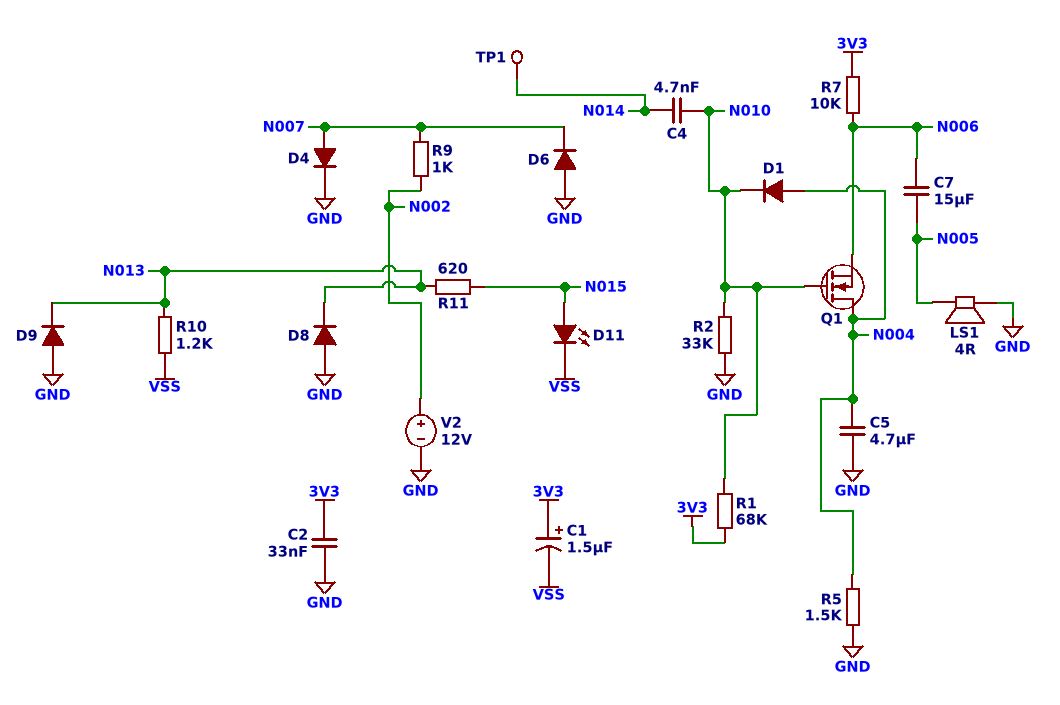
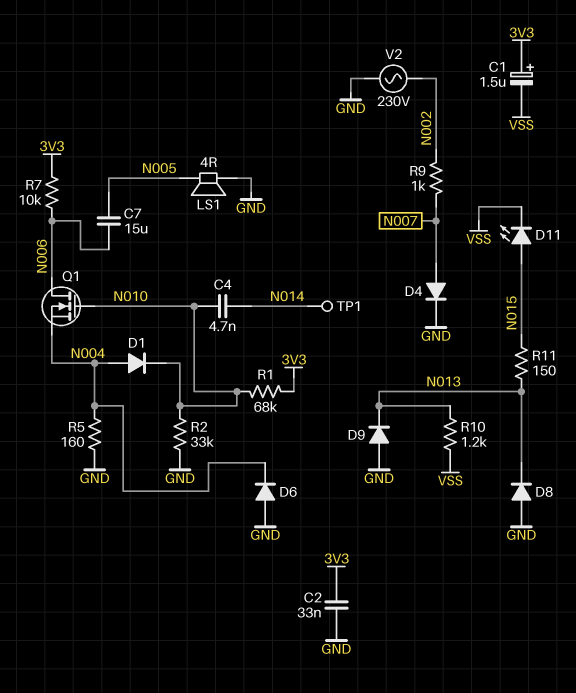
C5: 4.7uF (GND, N004) -> none
D6: diode (A GND, K N007) -> diode (A GND, K N004)
Q1: NMOS (G N010, D N004, S N006) -> NMOS (G N010, D N006, S N004)
R5: 1.5k (GND, N004) -> 160 (GND, N004)
R11: 620 (N013, N015) -> 150 (N013, N015)
V2: 12V (plus N002, minus GND) -> AC 230V (GND, N002)

